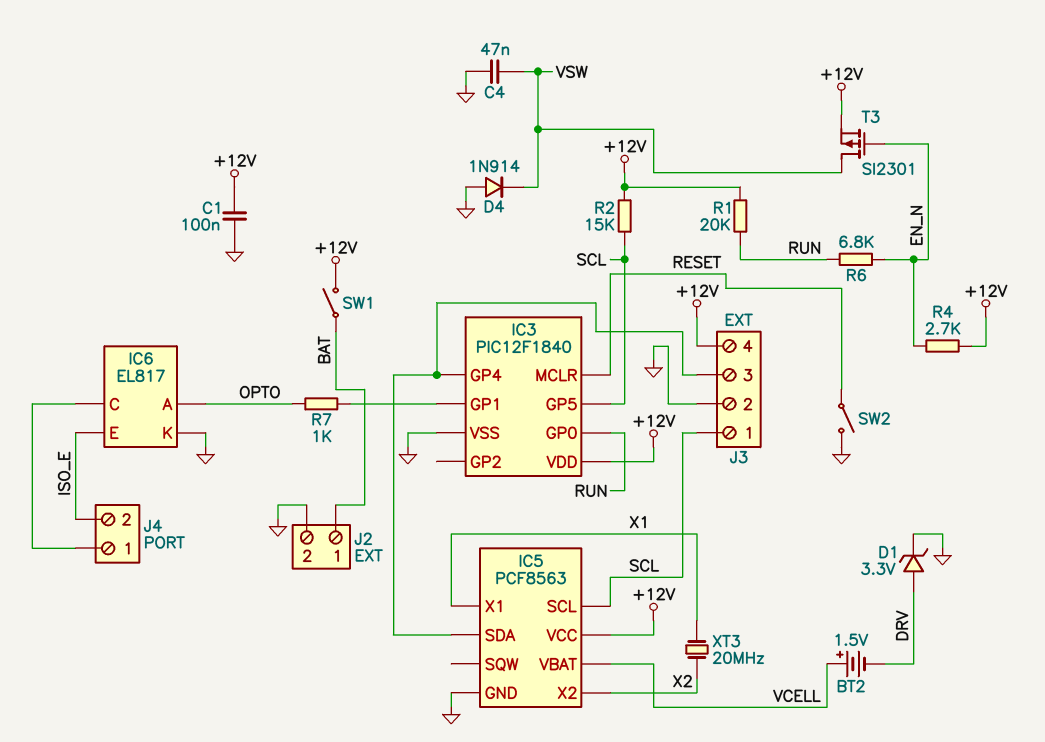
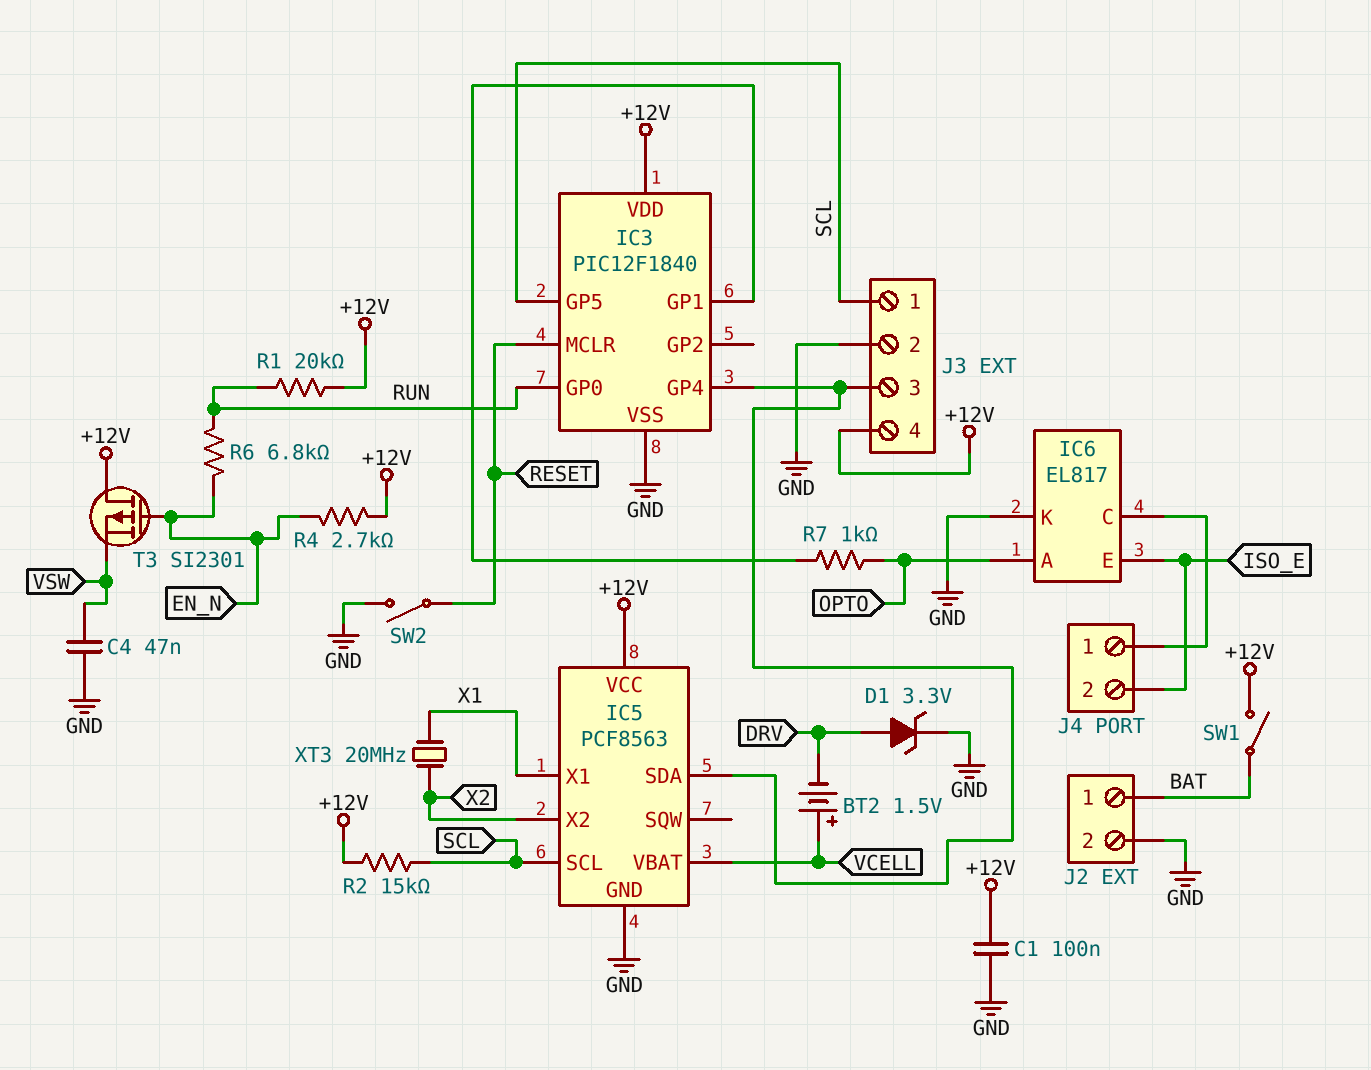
D4: diode 1N914 (A GND, K VSW) -> none
T3: PMOS SI2301 (G EN_N, D VSW, S +12V) -> PMOS SI2301 (G EN_N, D +12V, S VSW)

